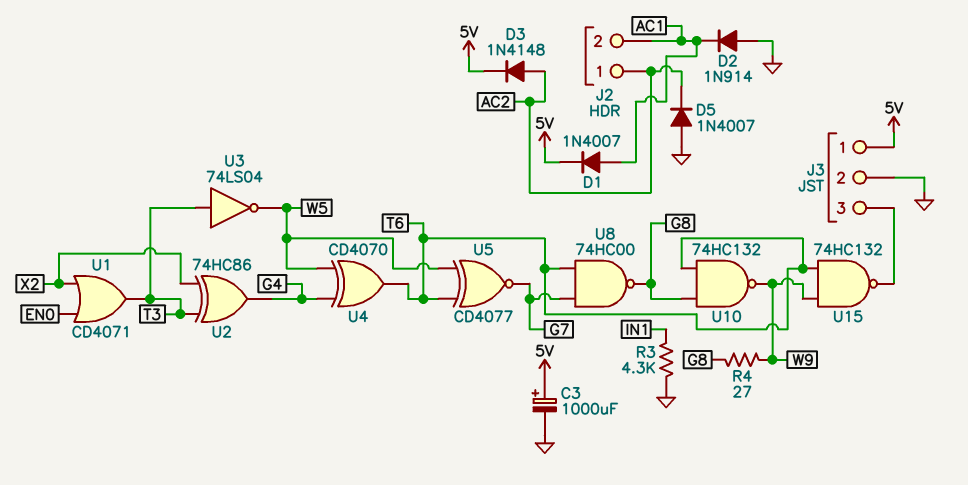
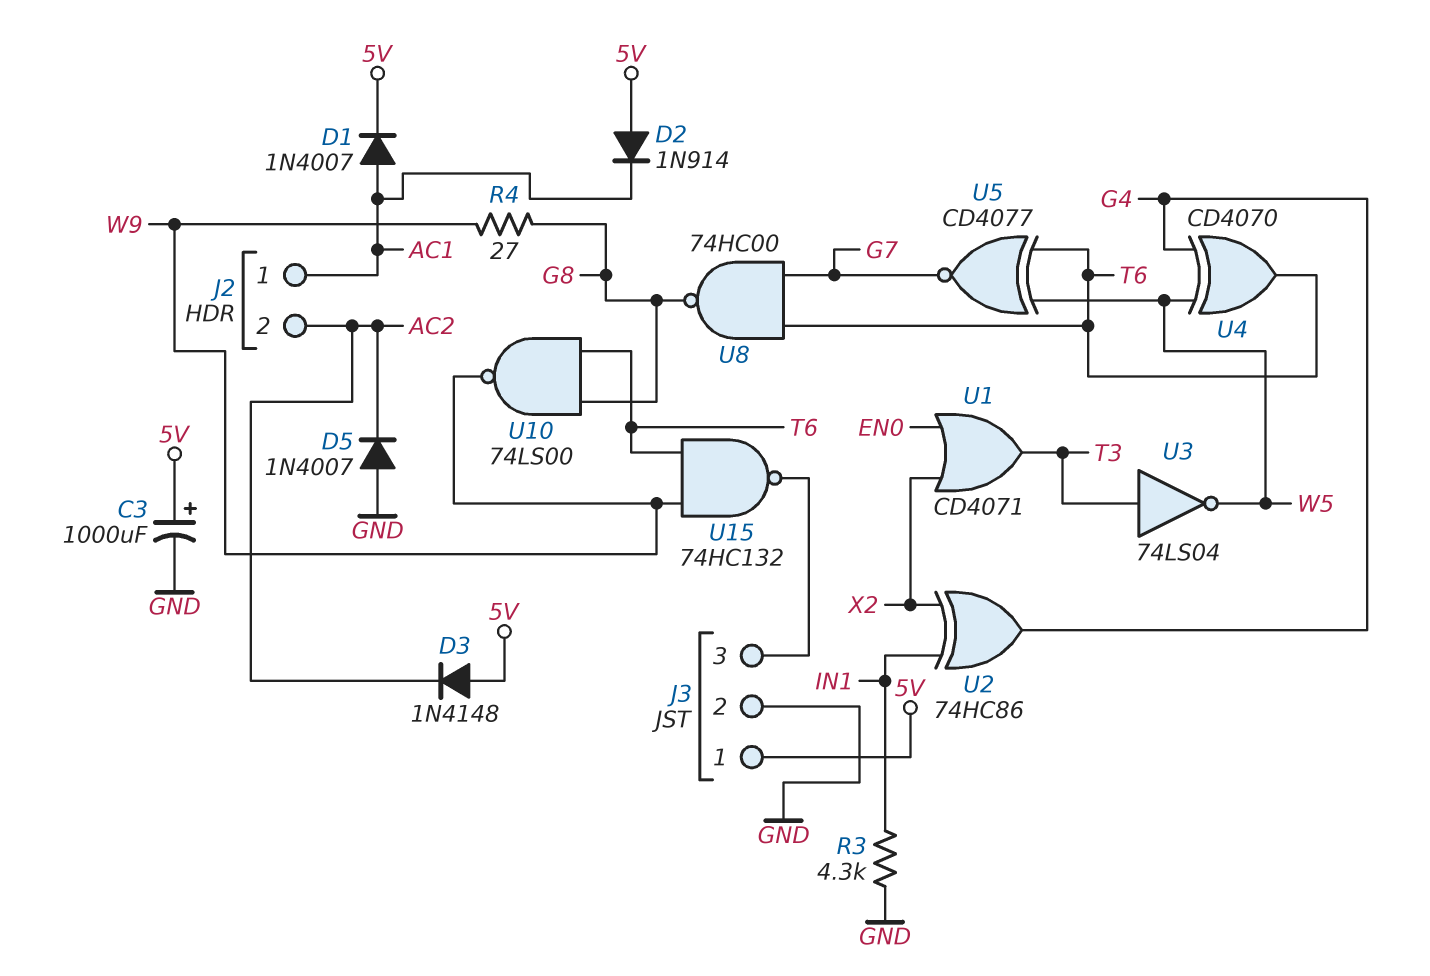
D2: diode 1N914 (A GND, K AC1) -> diode 1N914 (A 5V, K AC1)
D3: diode 1N4148 (A AC2, K 5V) -> diode 1N4148 (A 5V, K AC2)
J2 pin 1: AC2 -> AC1
J2 pin 2: AC1 -> AC2
U2: XOR 74HC86 (in T3, in X2, out G4) -> XOR 74HC86 (in IN1, in X2, out G4)
U10: NAND 74HC132 (in G8, in T6, out W9) -> NAND 74LS00 (in G8, in T6, out W9)

